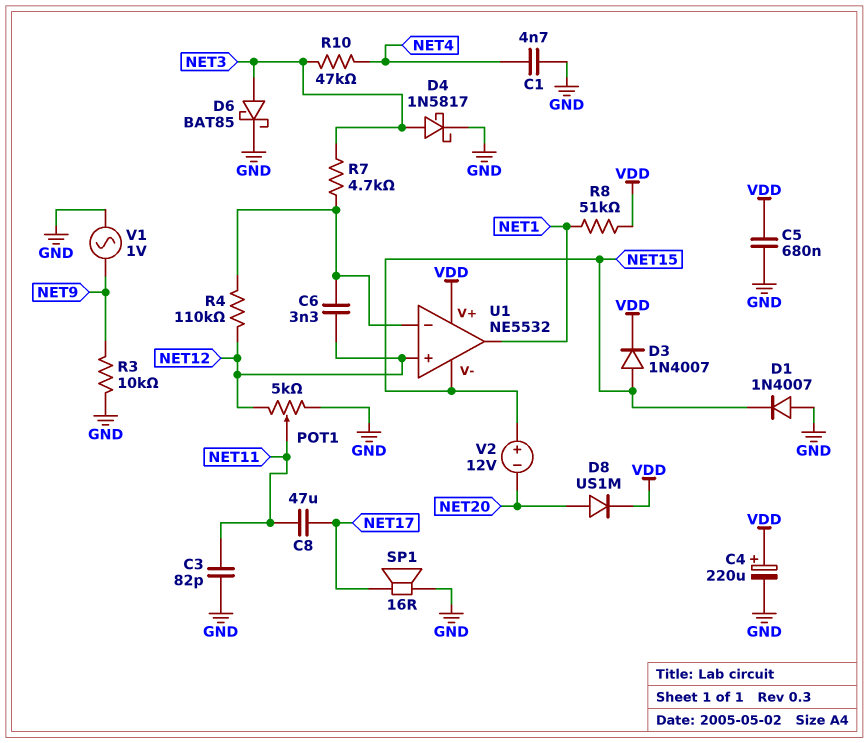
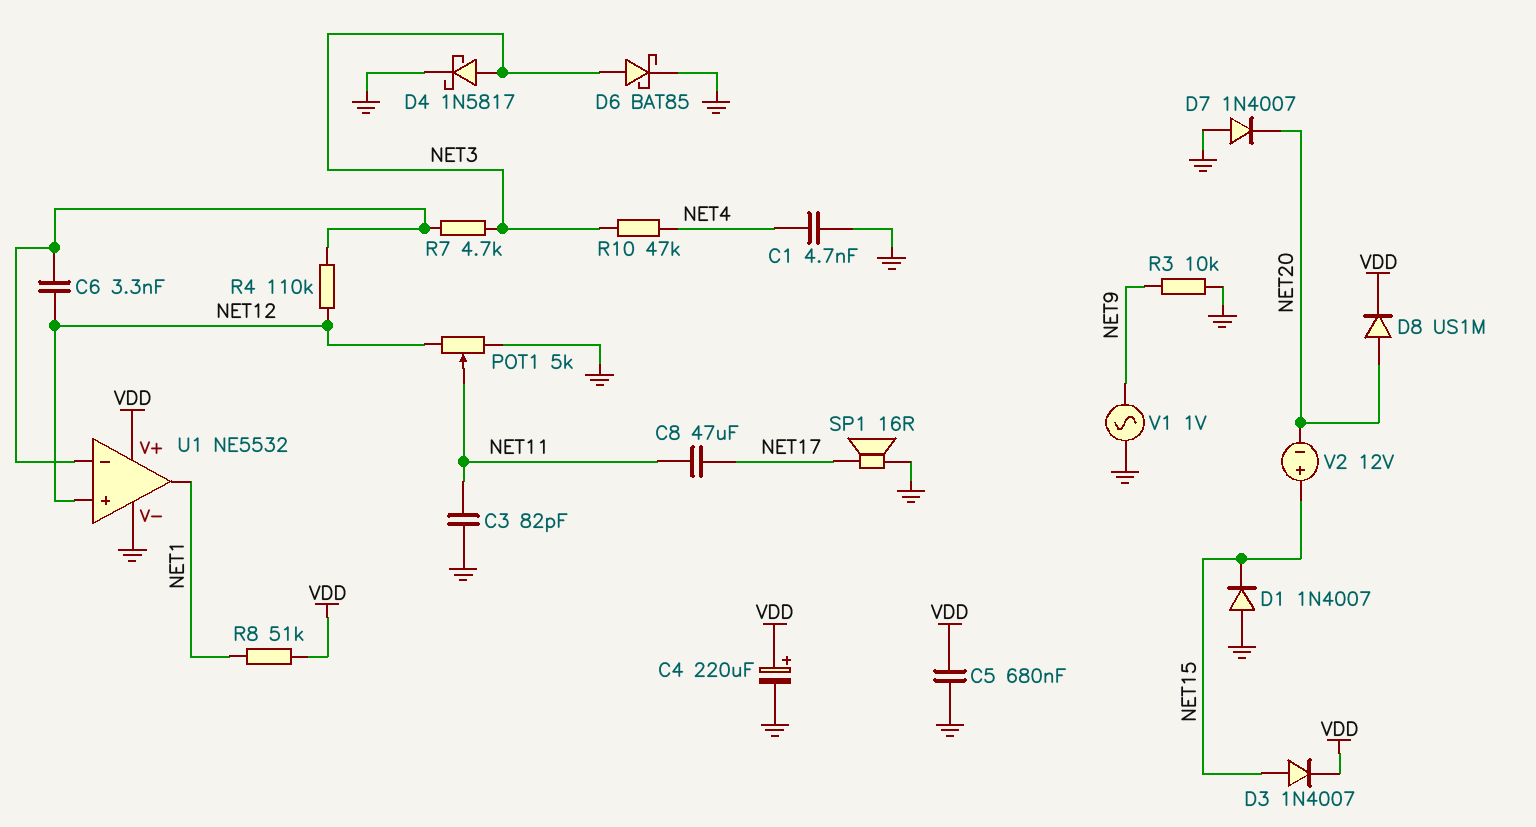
D7: none -> diode 1N4007 (A GND, K NET20)
U1 pin V-: NET15 -> GND

